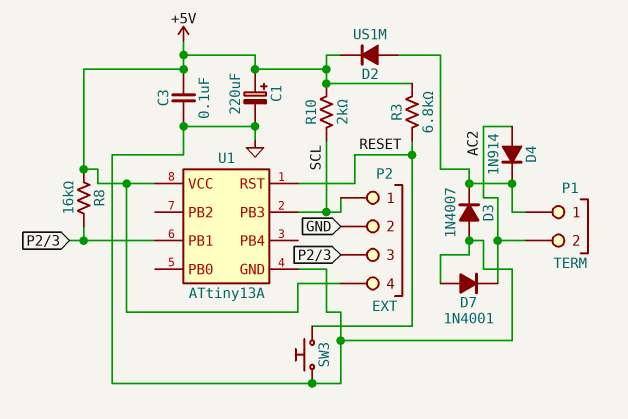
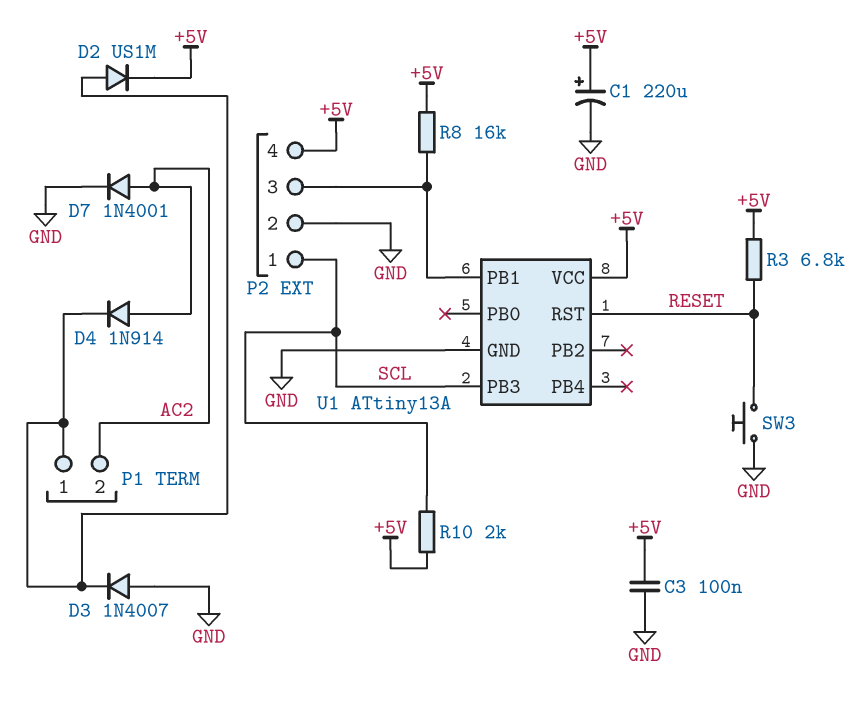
D7: diode 1N4001 (A GND, K AC2) -> diode 1N4001 (A AC2, K GND)

